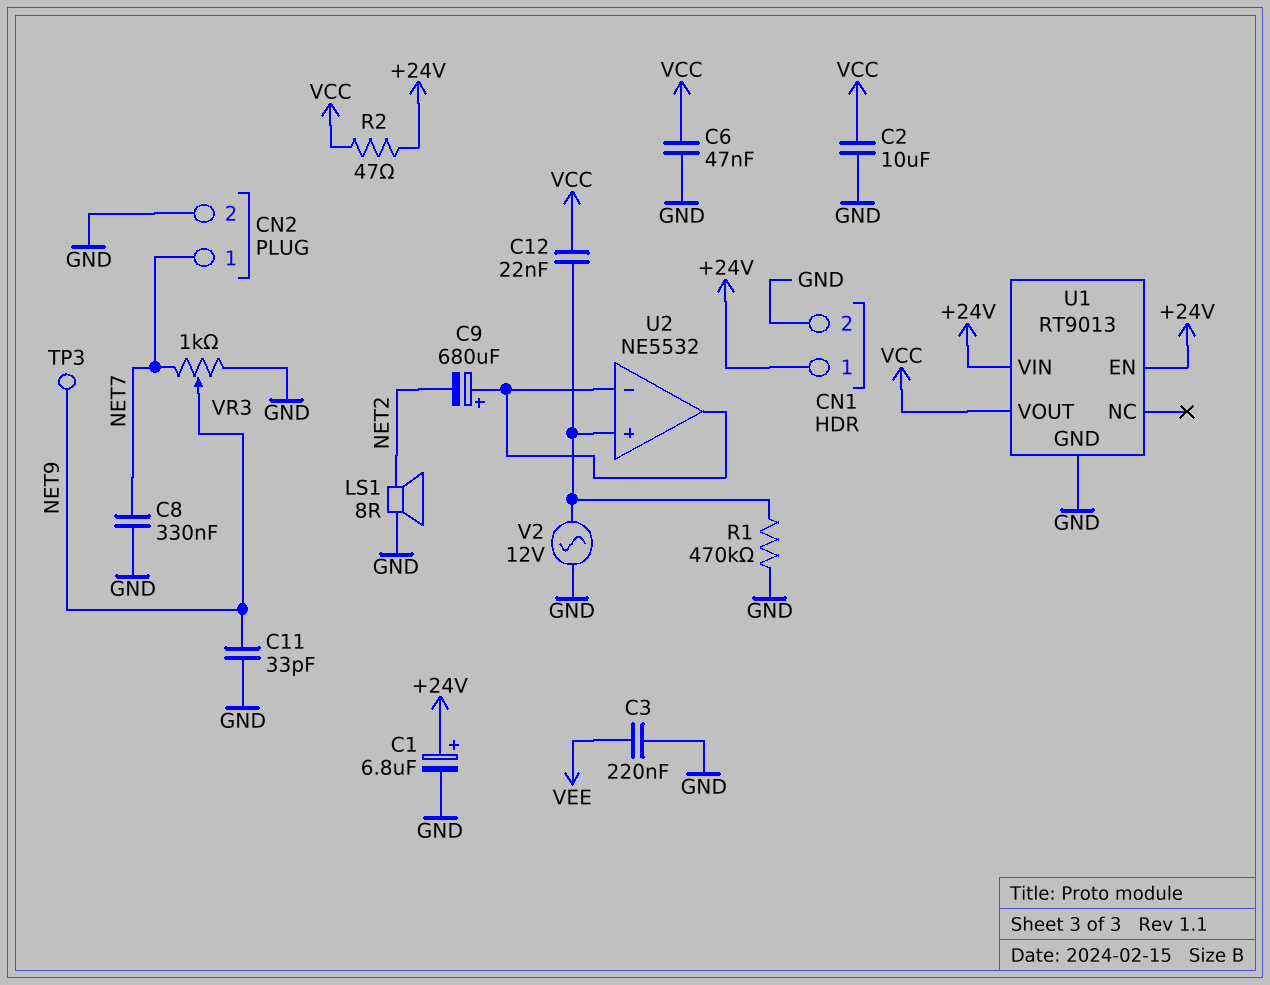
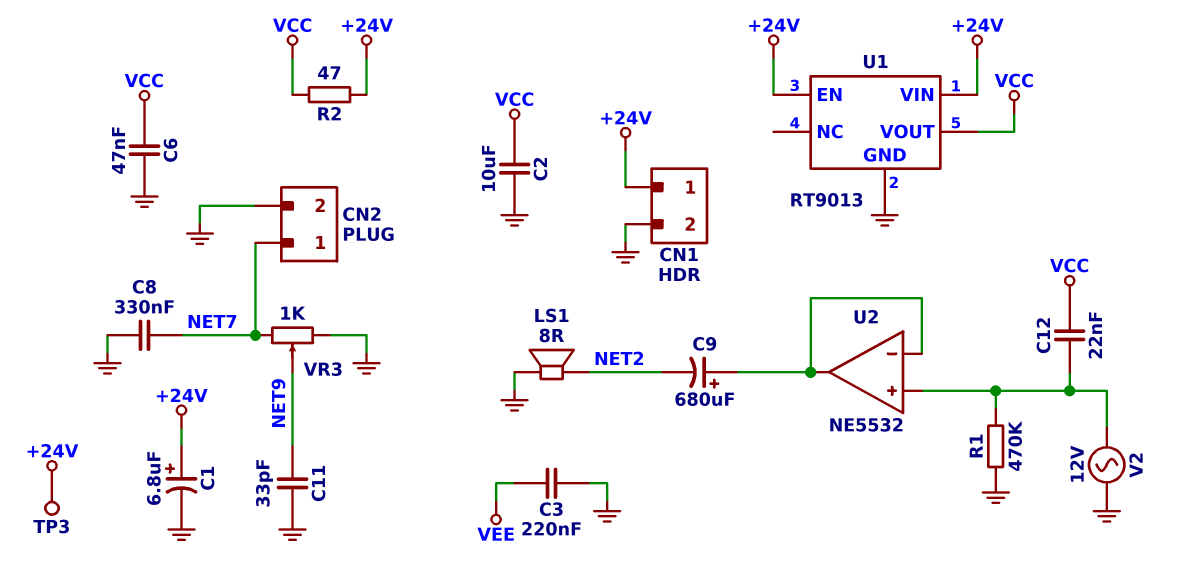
TP3: test point (NET9) -> test point (+24V)

